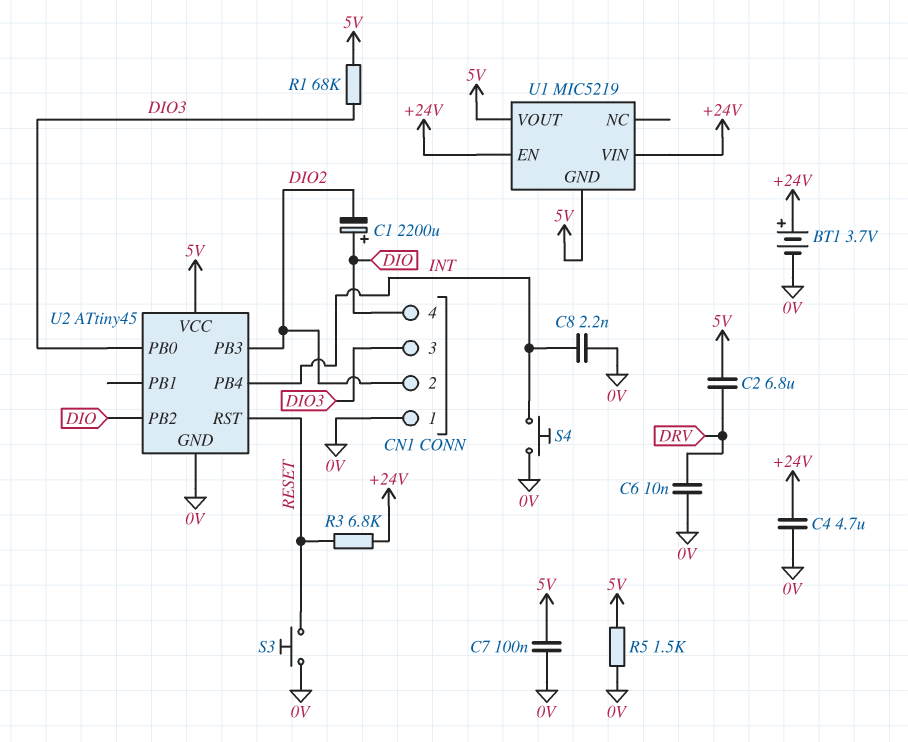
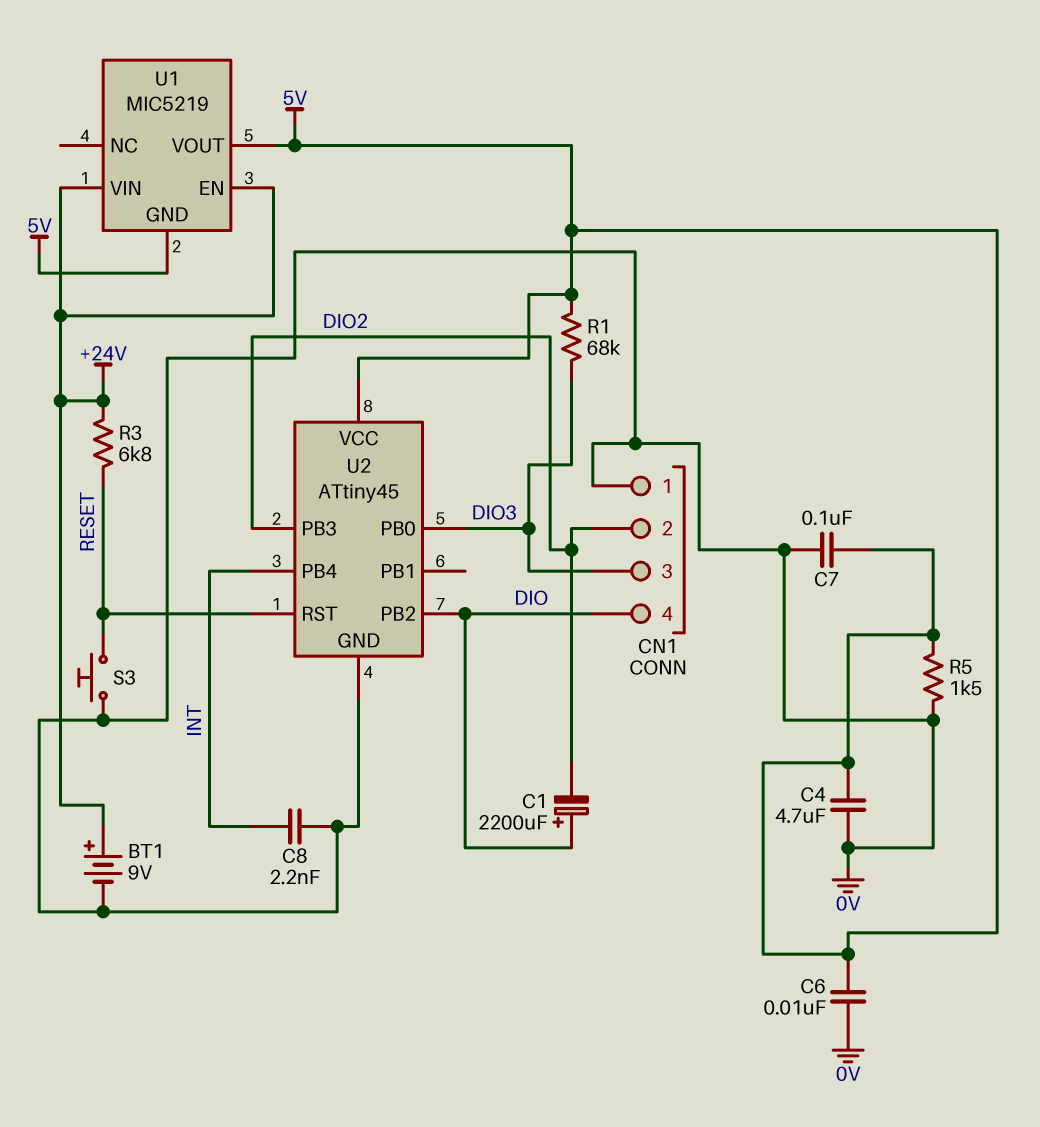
BT1: 3.7V (plus +24V, minus 0V) -> 9V (plus +24V, minus 0V)
C2: 6.8uF (5V, DRV) -> none
C4: 4.7uF (+24V, 0V) -> 4.7uF (0V, 5V)
C6: 10nF (0V, DRV) -> 10nF (0V, 5V)
S4: button (0V, INT) -> none

